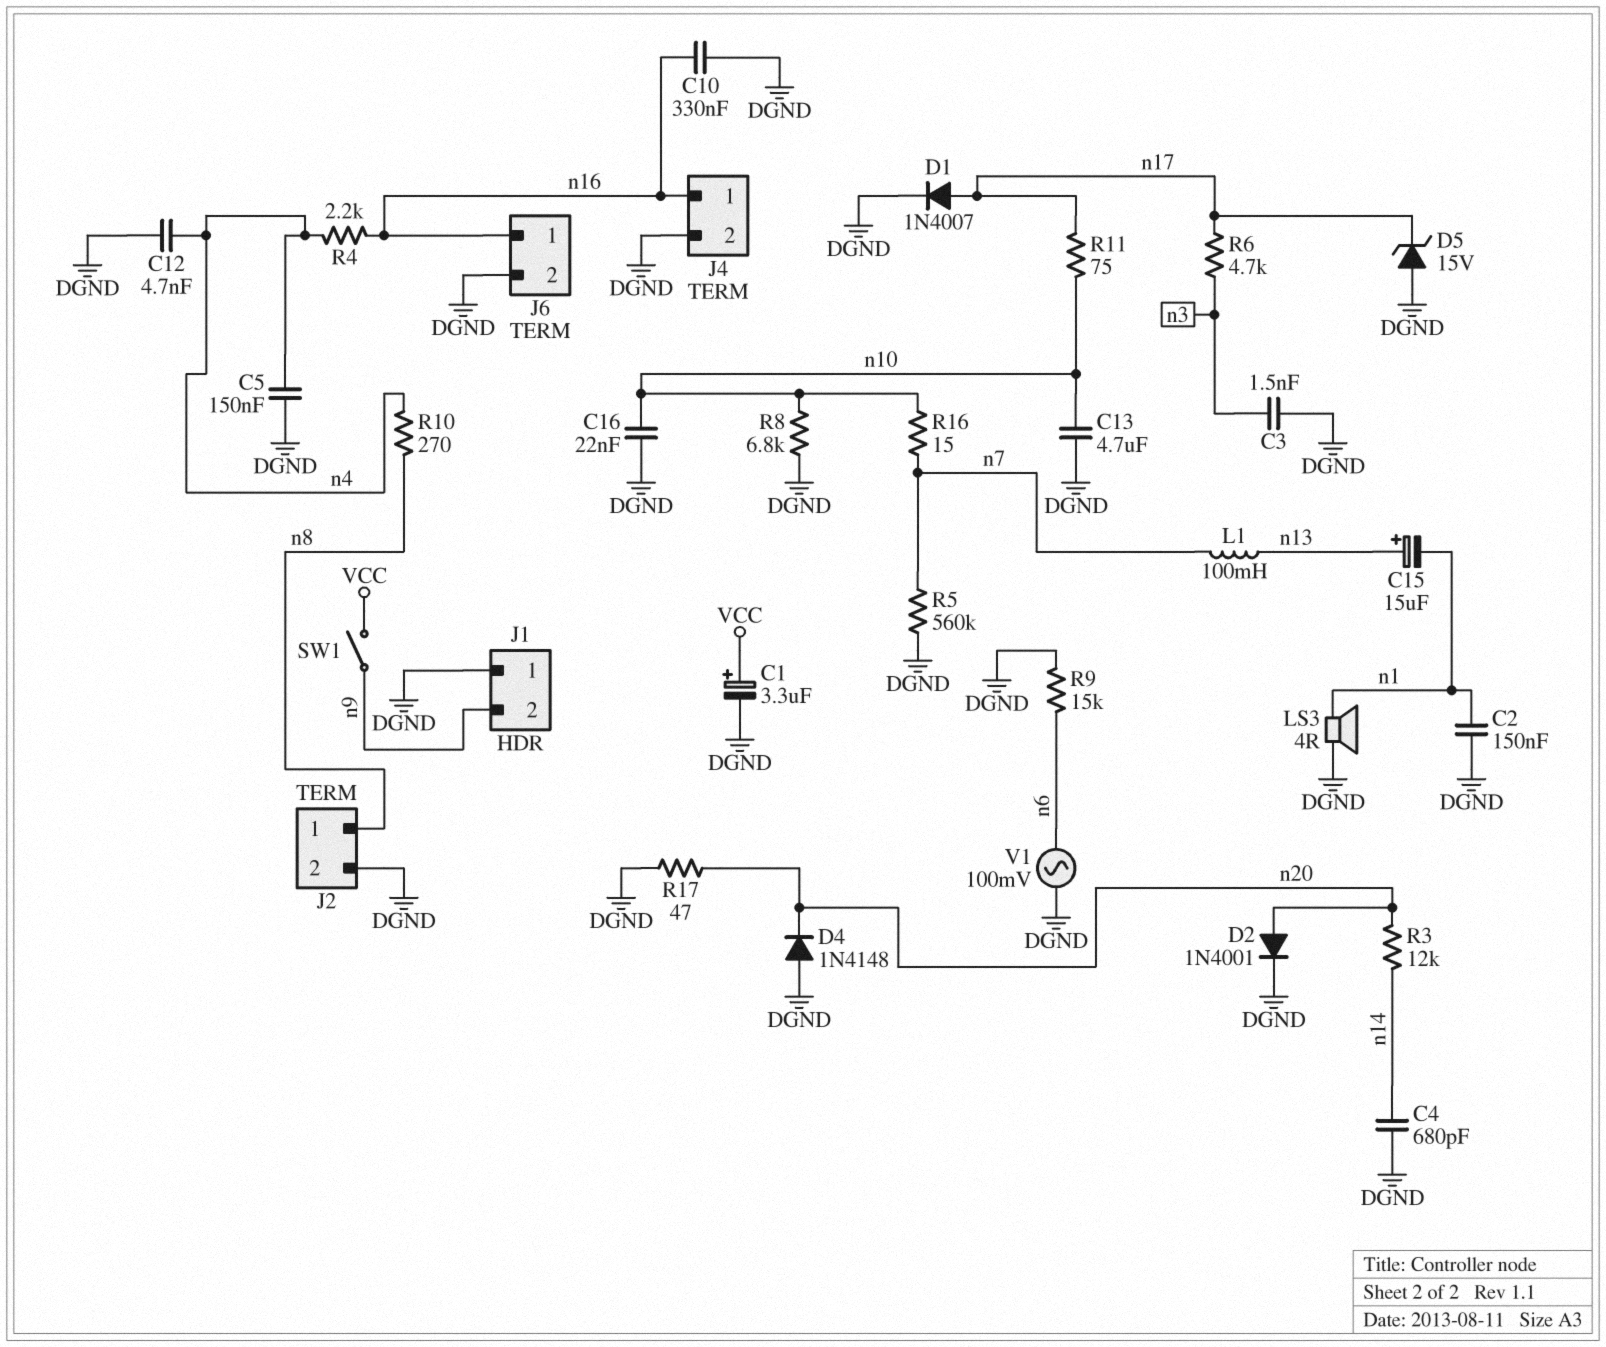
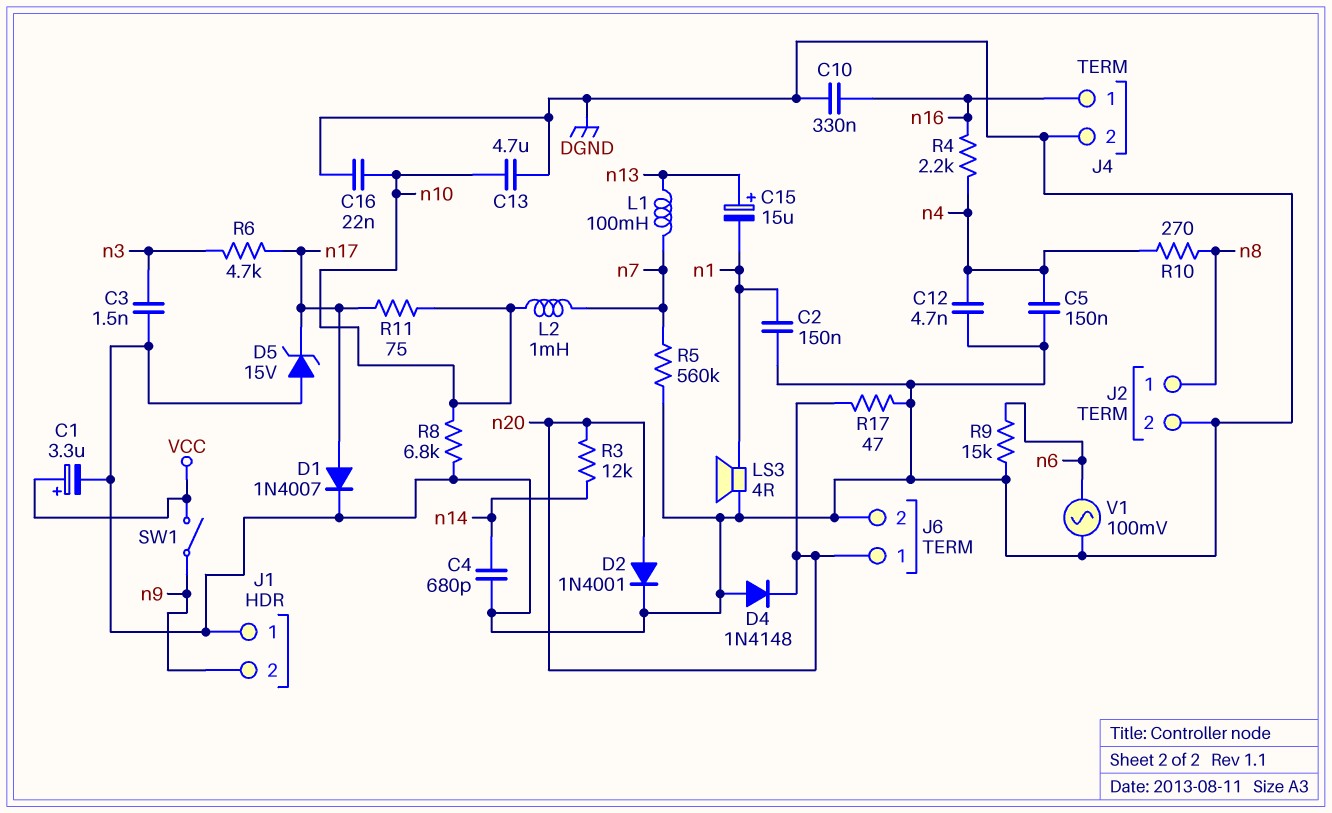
J6 pin 1: n16 -> n20
L2: none -> 1mH (n7, n10)
R16: 15 (n7, n10) -> none

